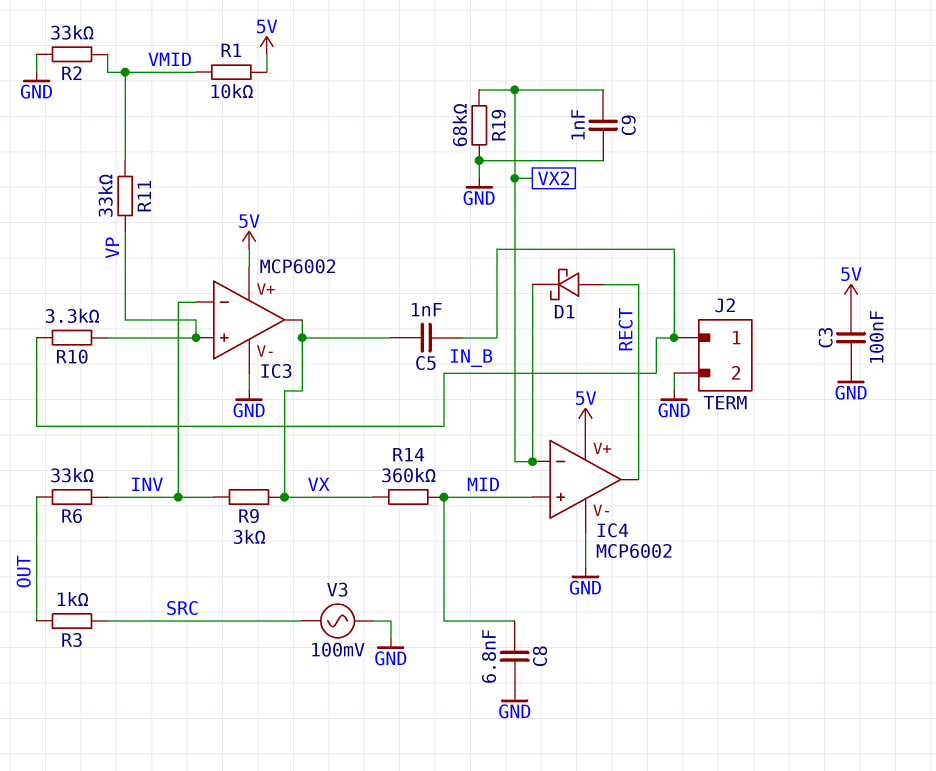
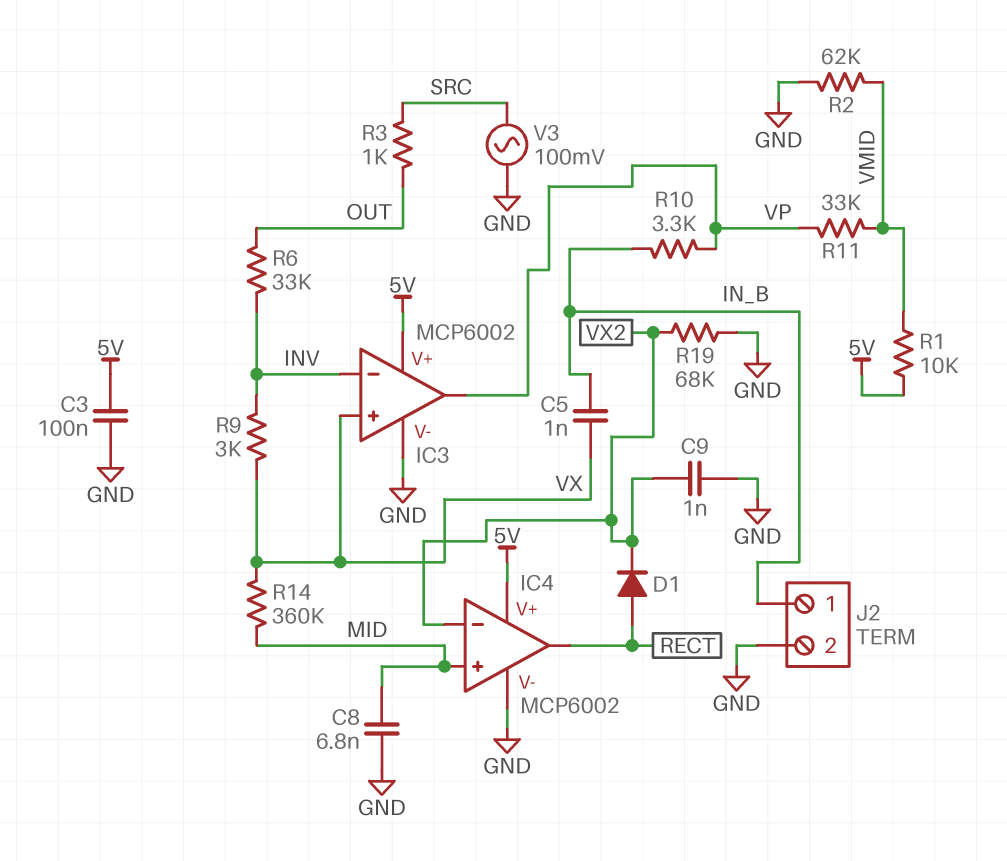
D1: schottky (A RECT, K VX2) -> diode (A RECT, K VX2)
IC3 pin in+: VP -> VX
IC3 pin out: VX -> VP
R2: 33k (GND, VMID) -> 62k (GND, VMID)

